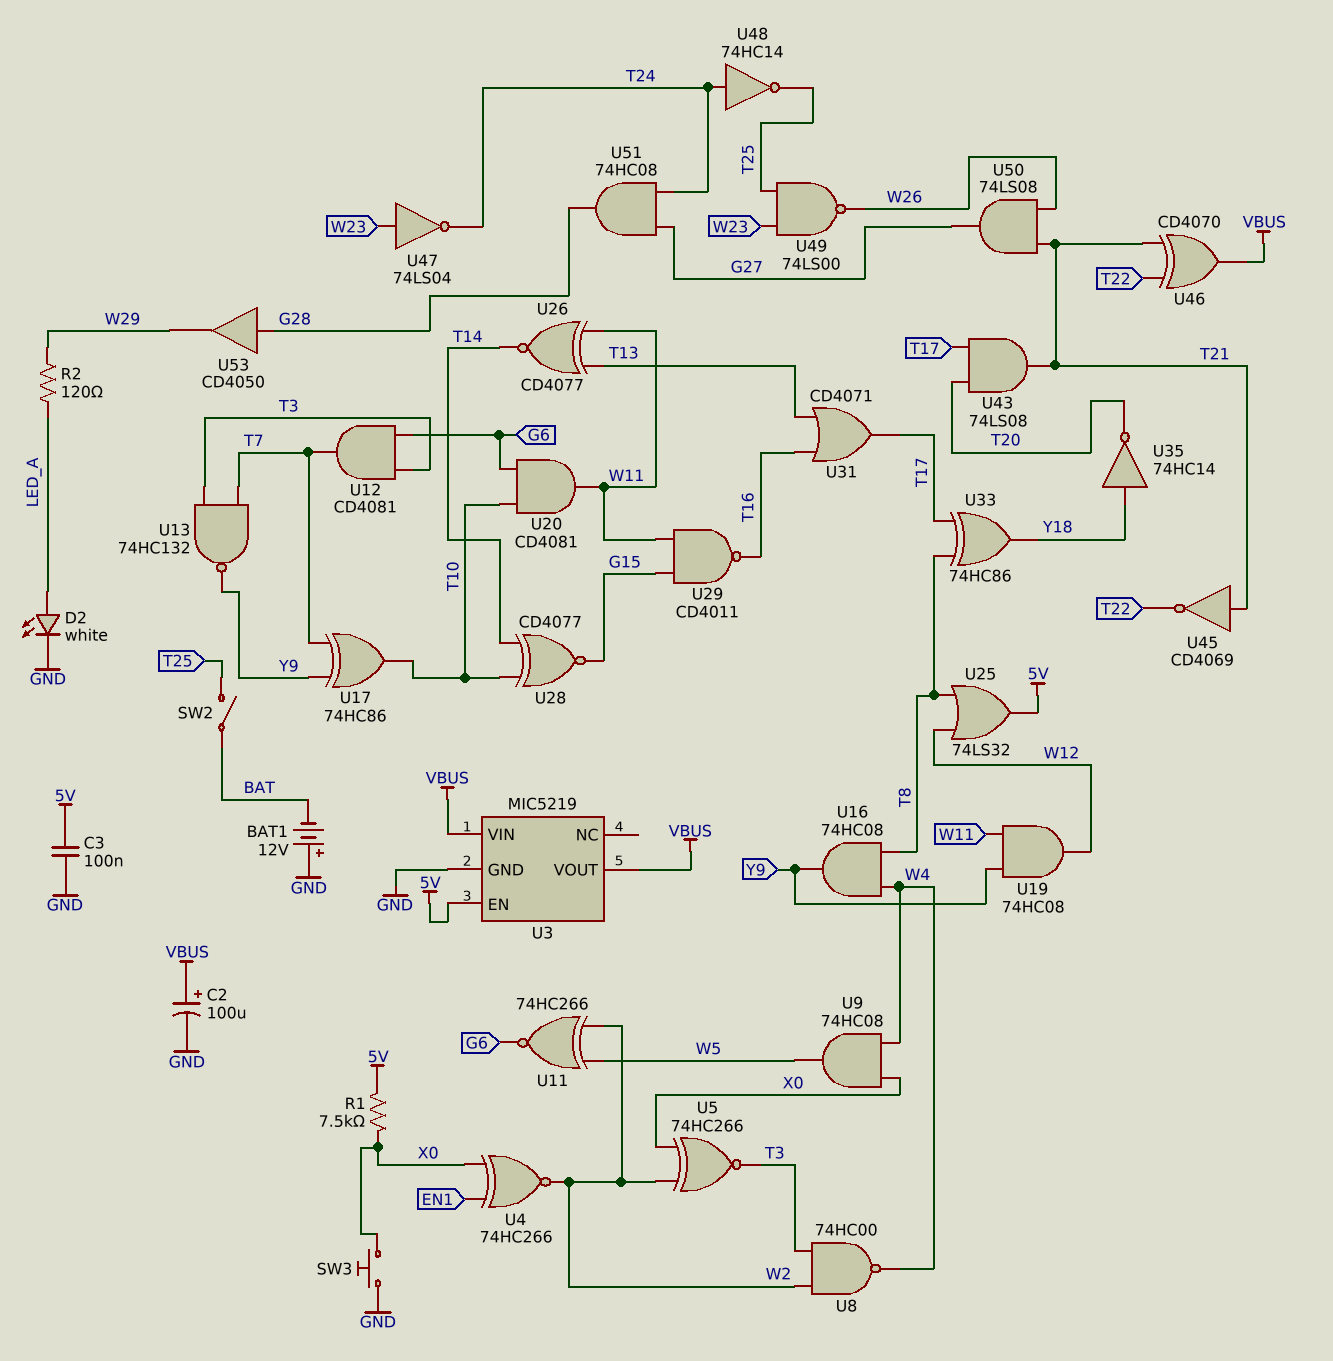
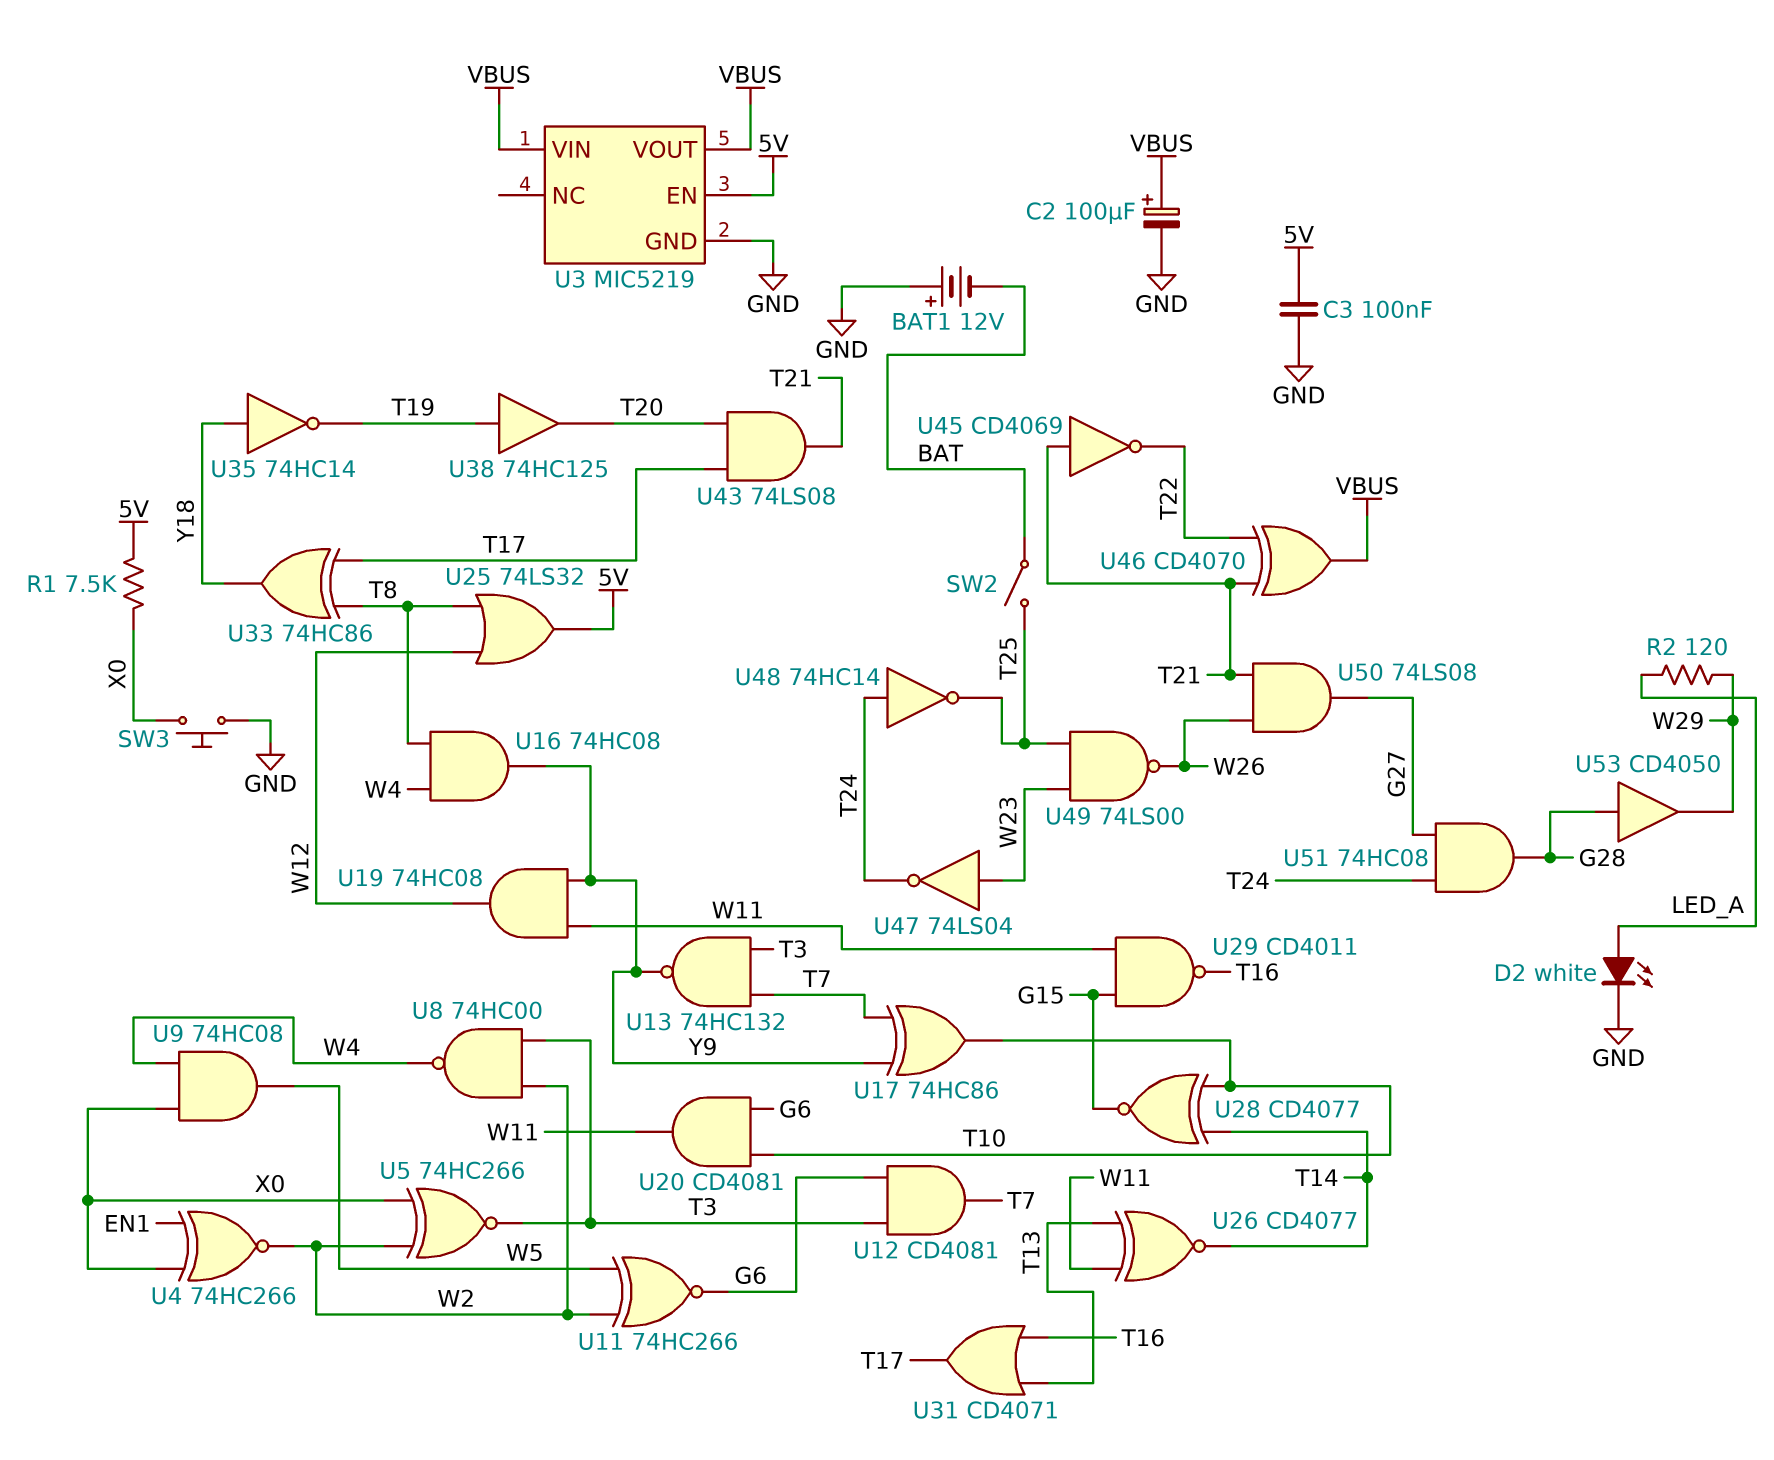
U35: NOT 74HC14 (in Y18, out T20) -> NOT 74HC14 (in Y18, out T19)
U38: none -> buffer 74HC125 (in T19, out T20)

